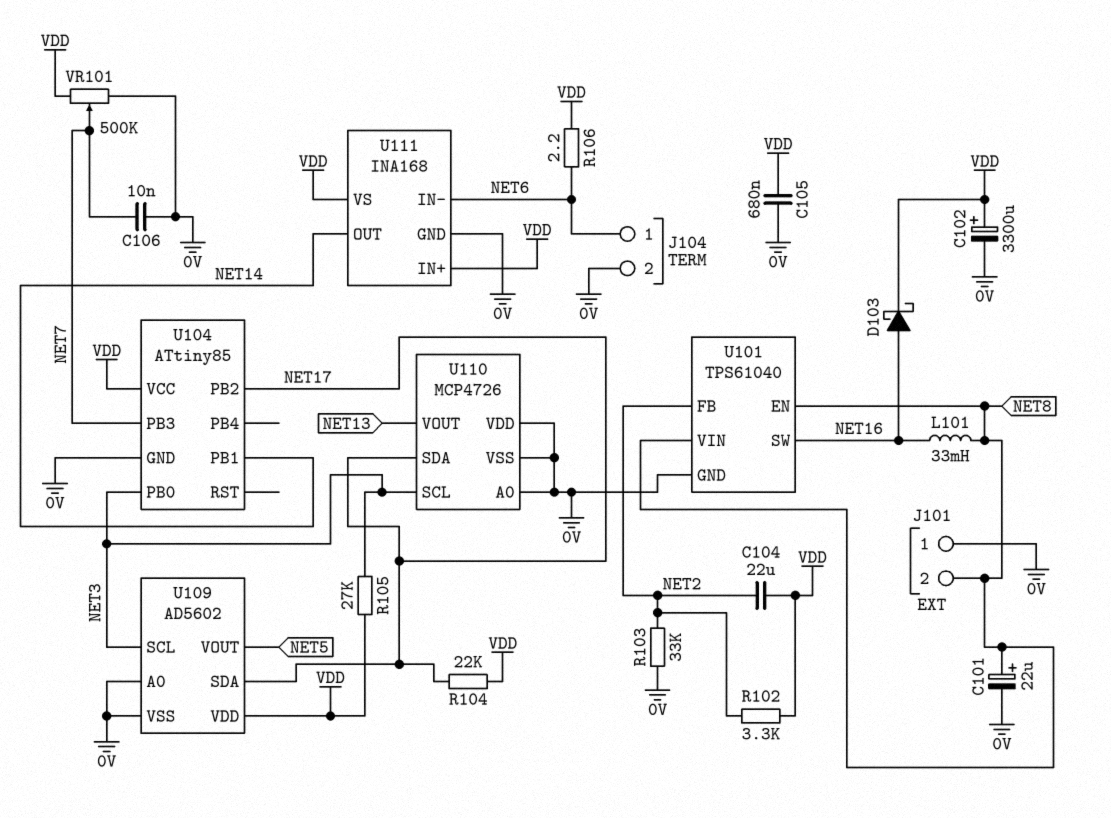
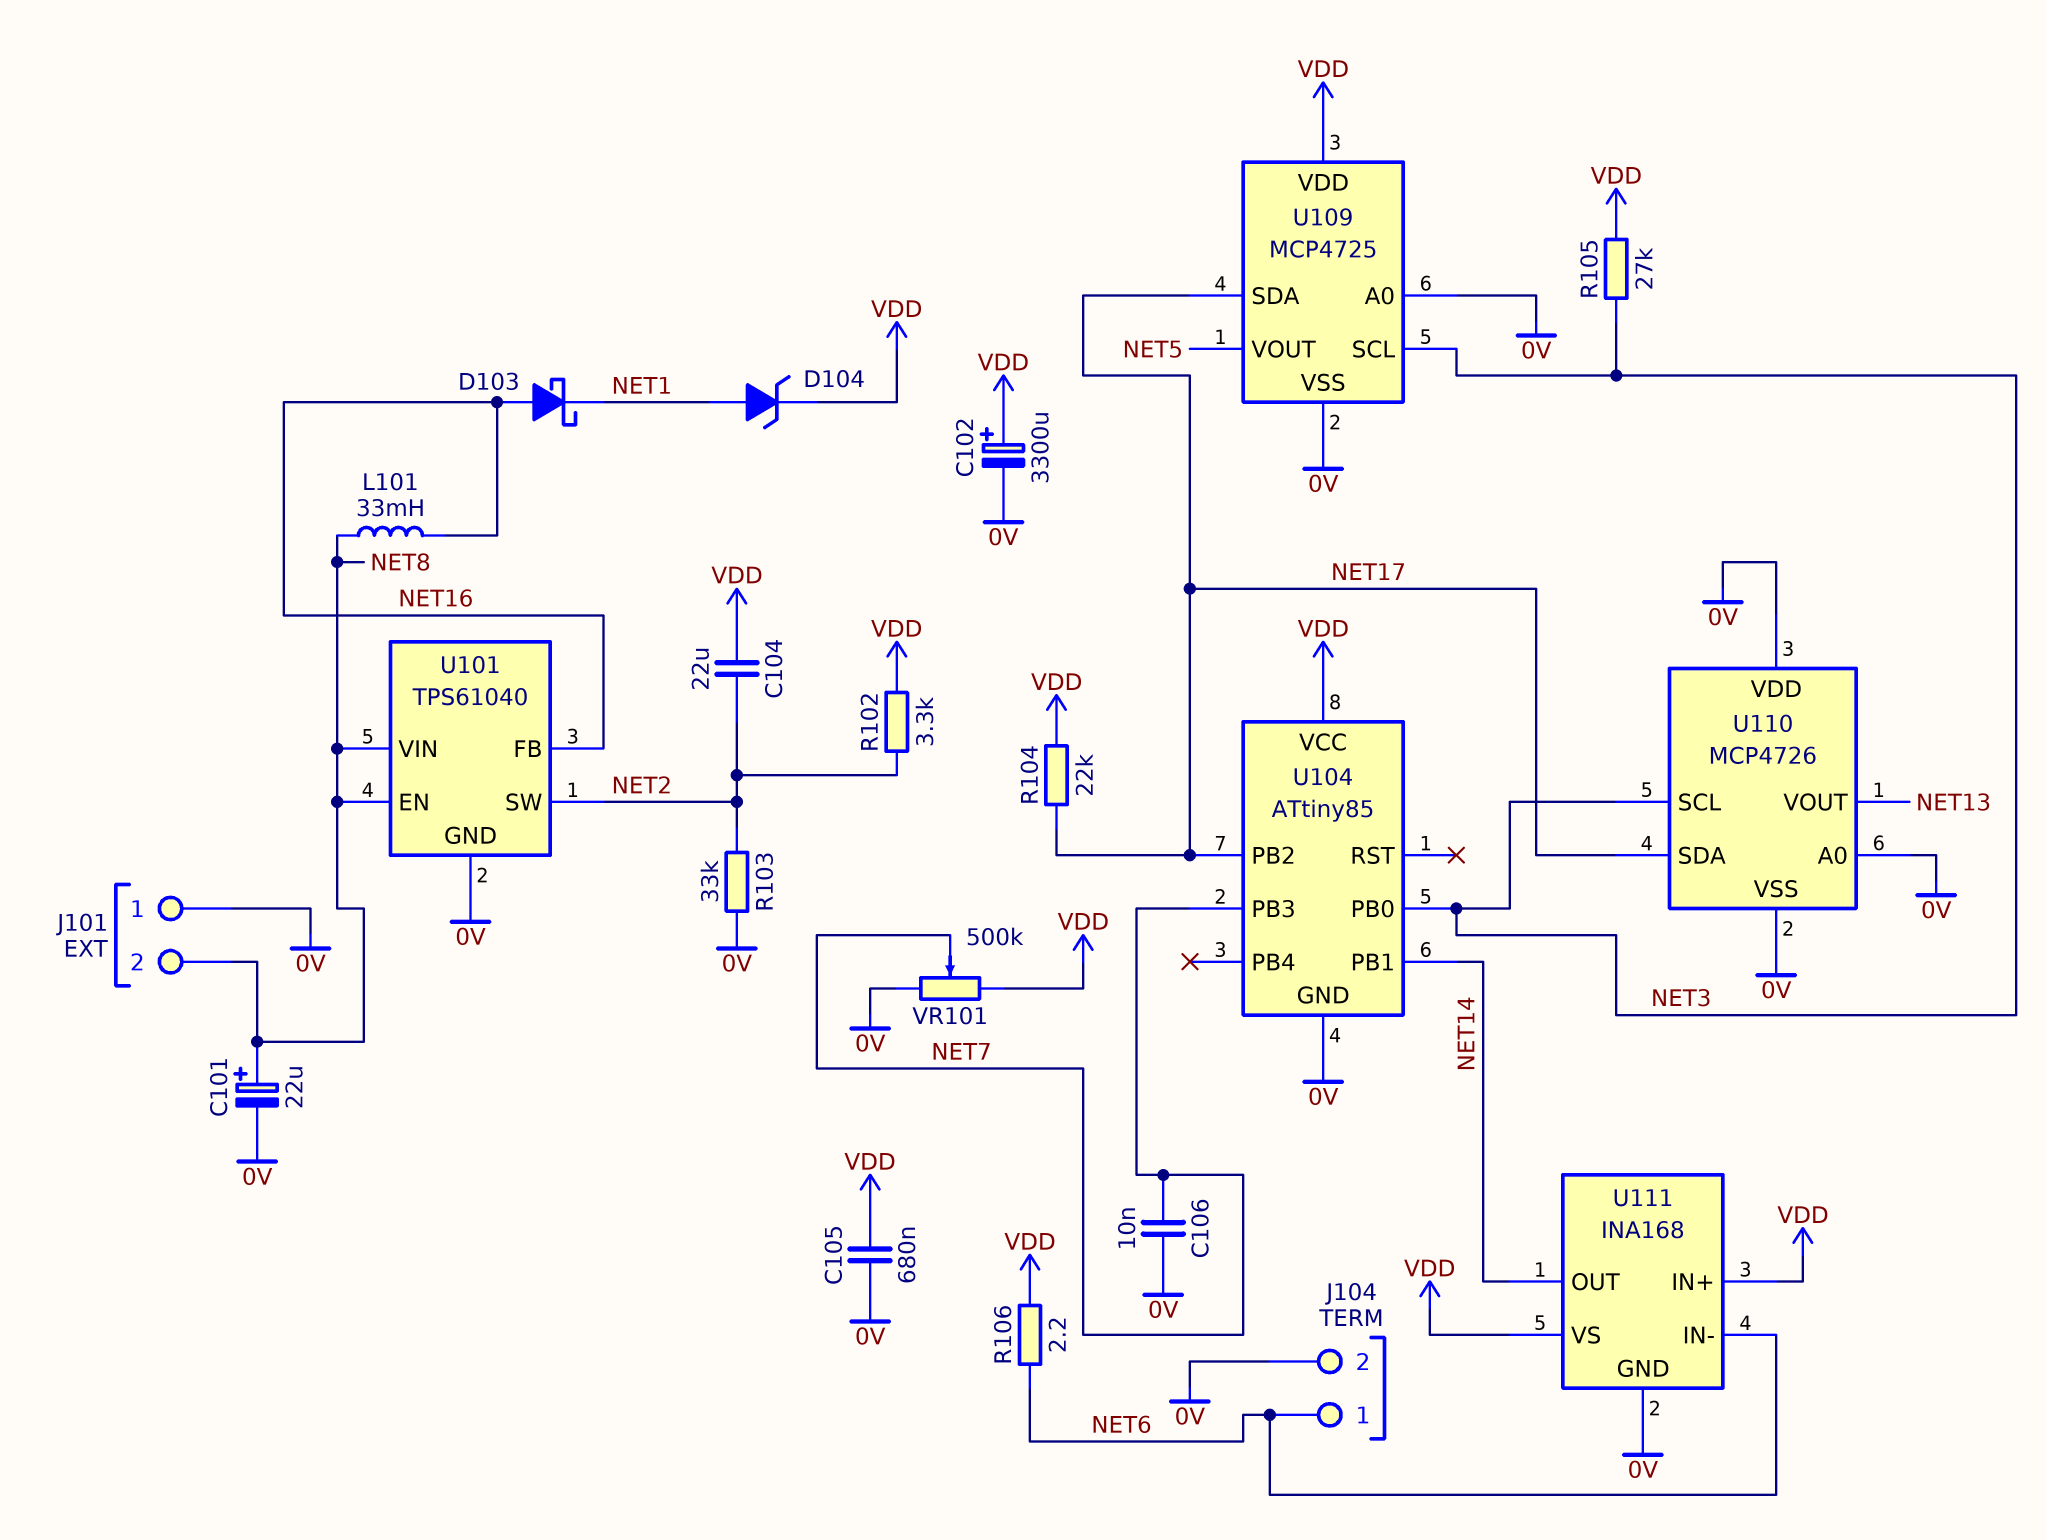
D103: schottky (A NET16, K VDD) -> schottky (A NET16, K NET1)
D104: none -> zener (A NET1, K VDD)
U101 pin FB: NET2 -> NET16
U101 pin SW: NET16 -> NET2
U109: AD5602 -> MCP4725

